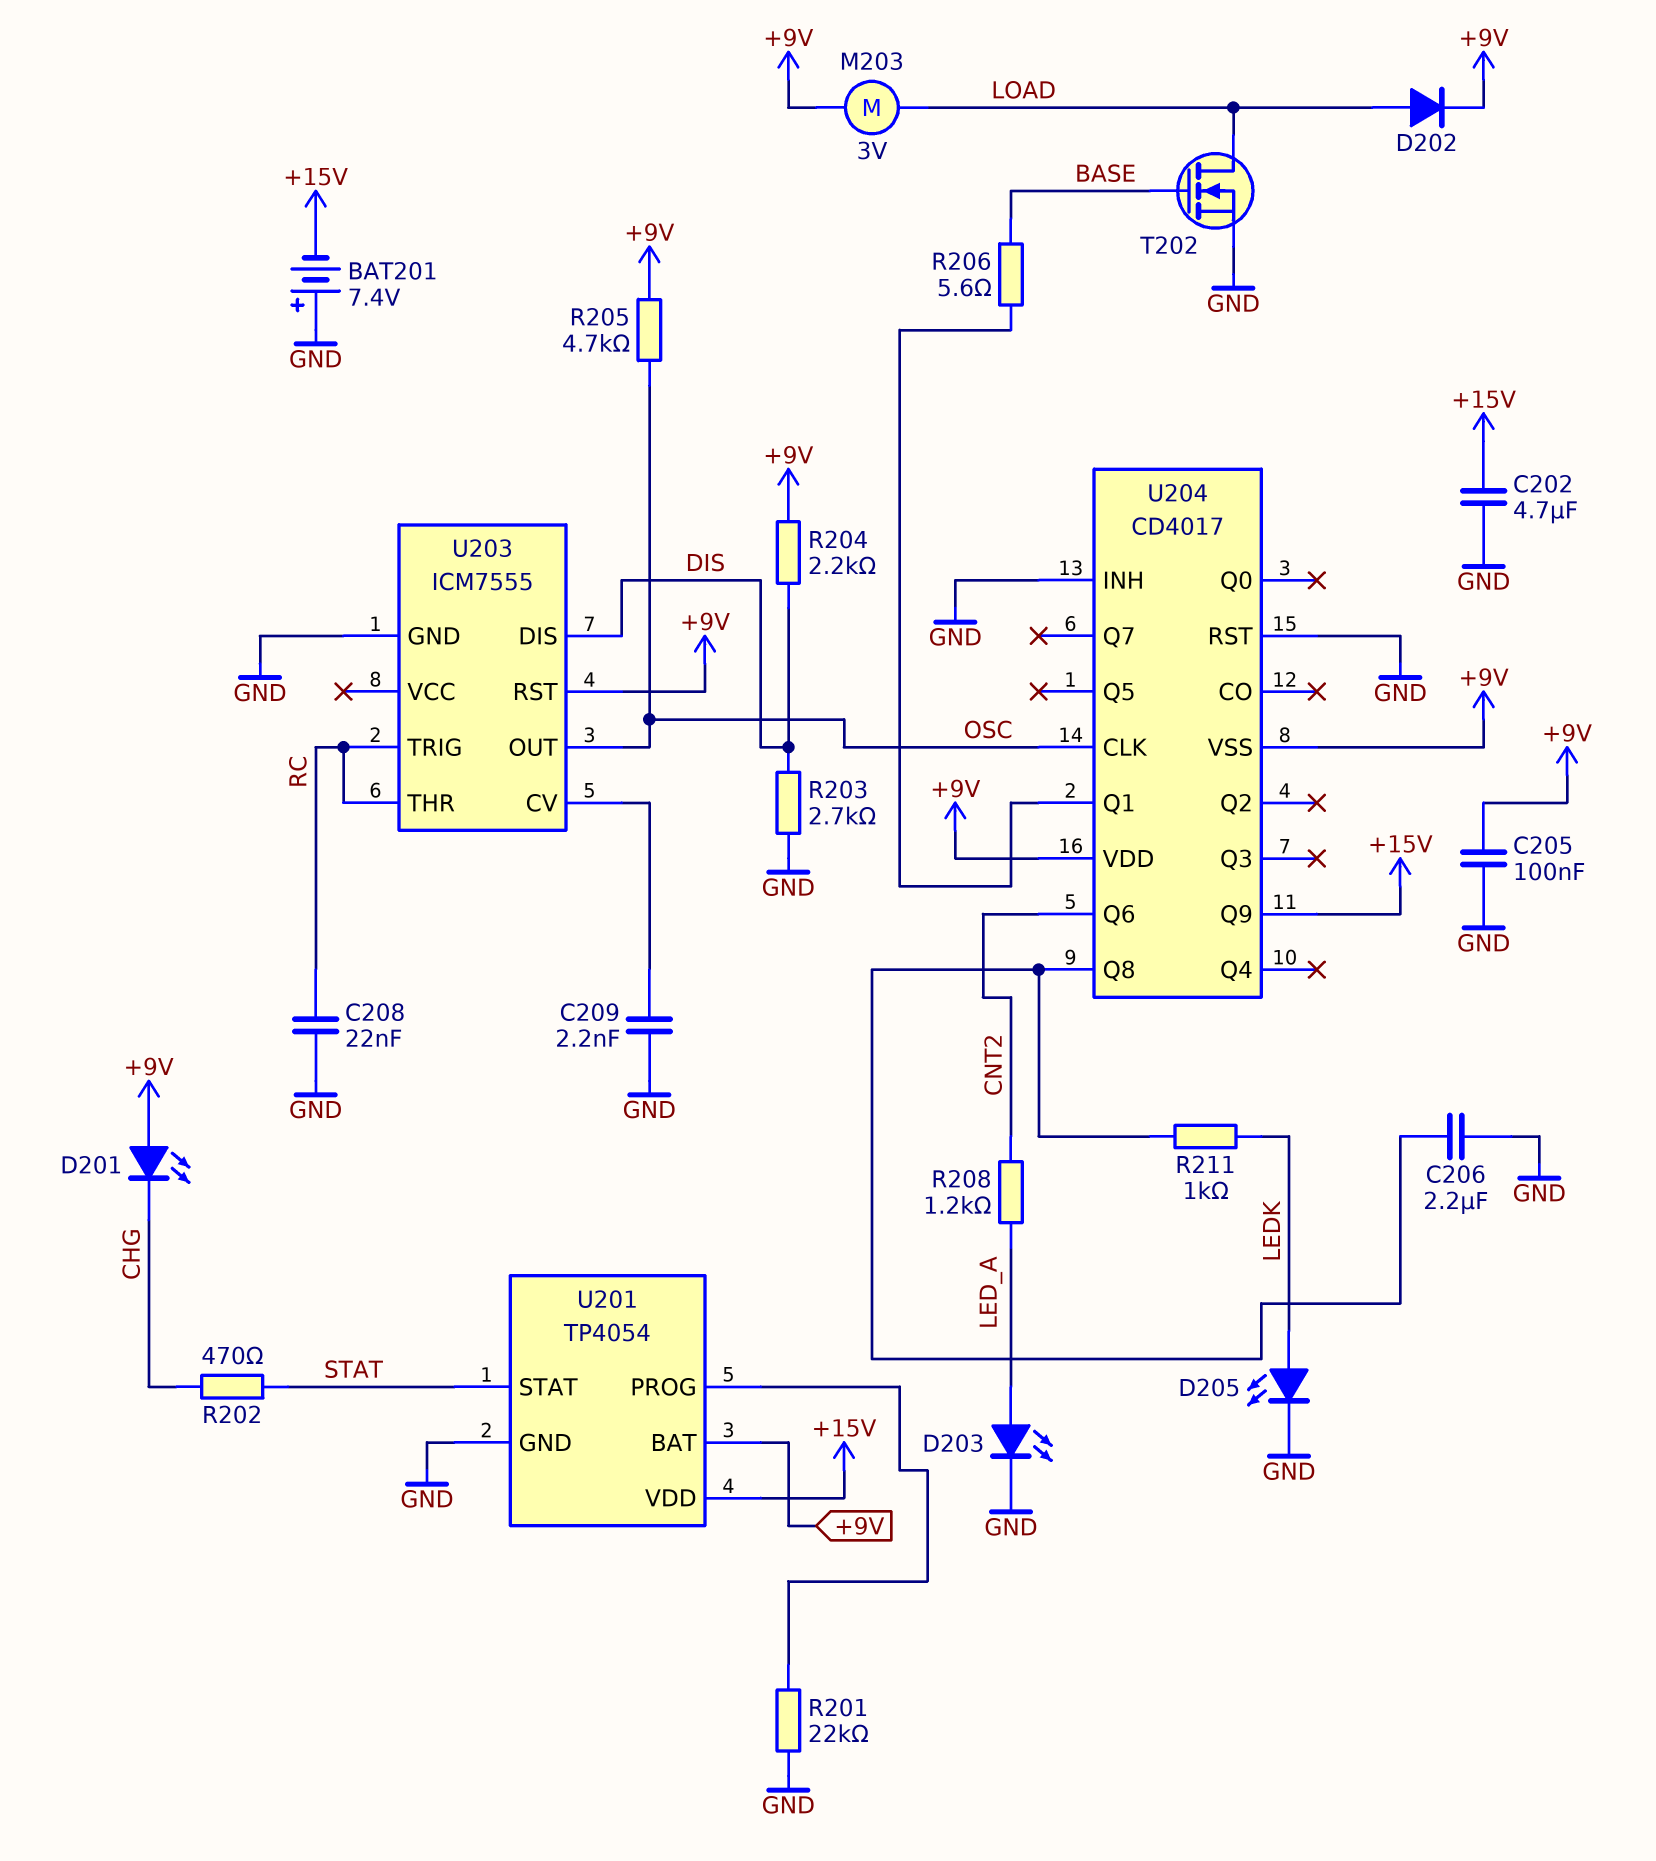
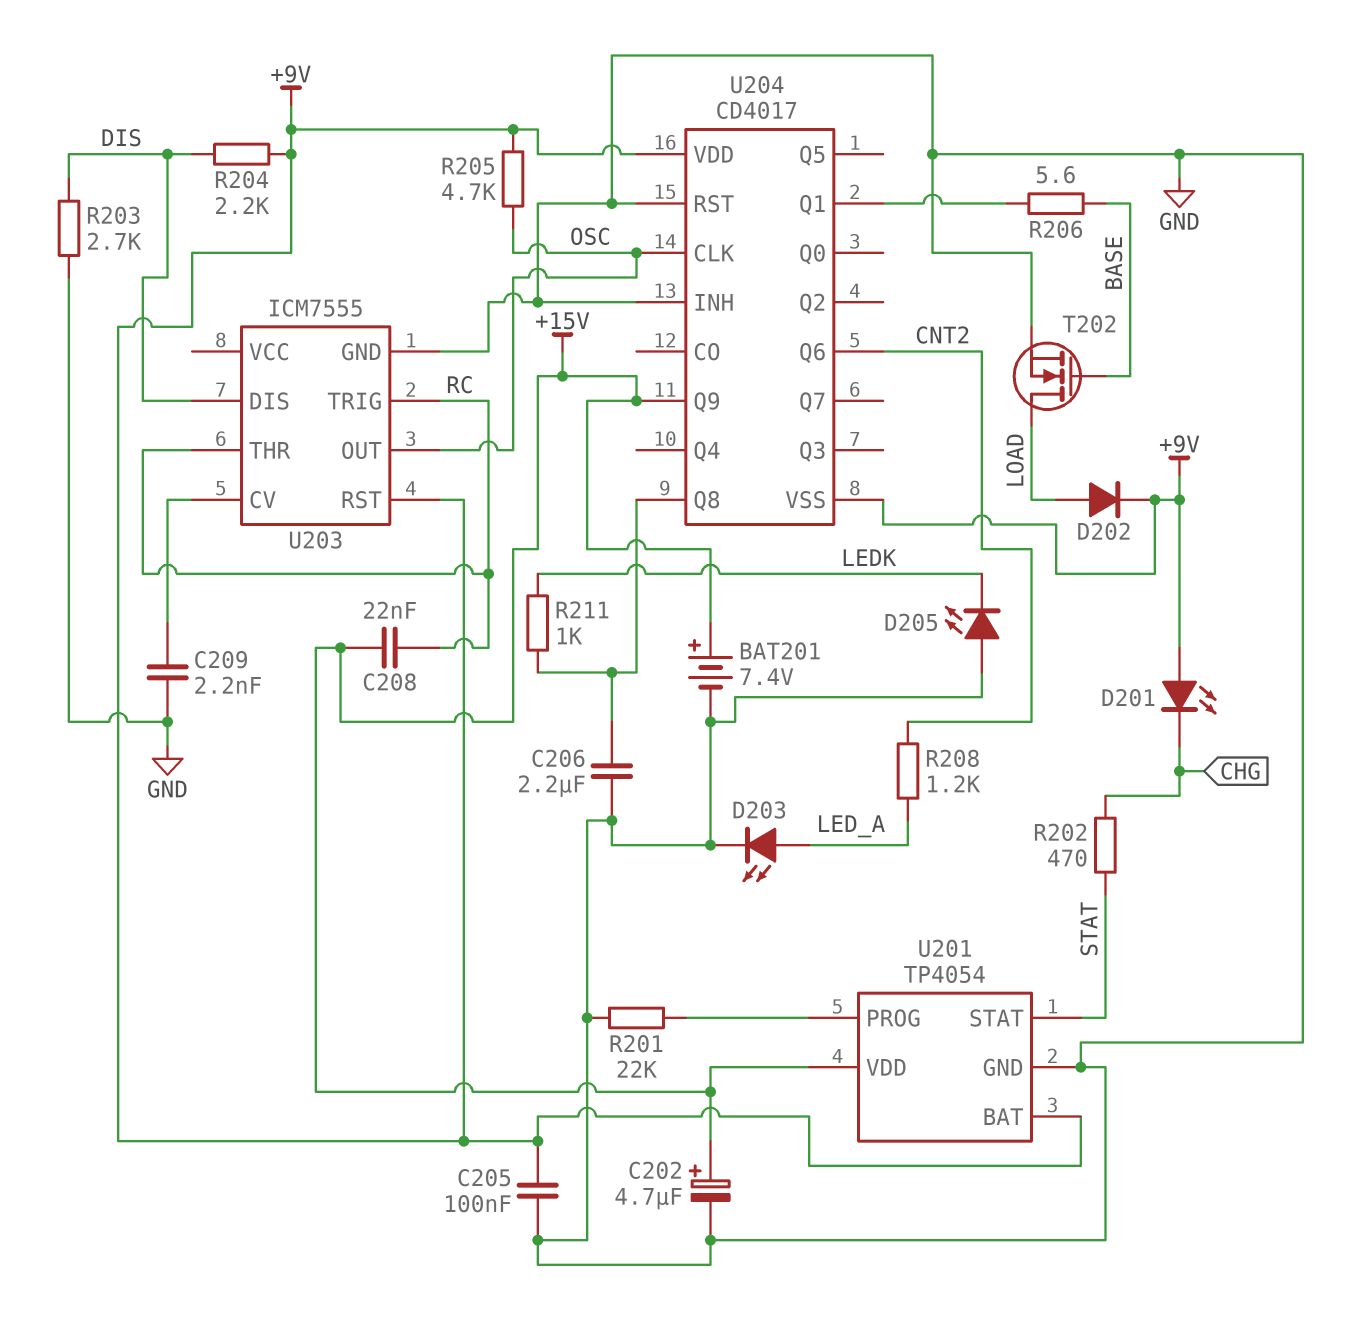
BAT201: 7.4V (plus GND, minus +15V) -> 7.4V (plus +15V, minus GND)
C202: 4.7uF (+15V, GND) -> 4.7uF (plus +15V, minus GND)
C208: 22nF (GND, RC) -> 22nF (+15V, RC)
D205: LED (A LEDK, K GND) -> LED (A GND, K LEDK)
M203: motor 3V (+9V, LOAD) -> none

